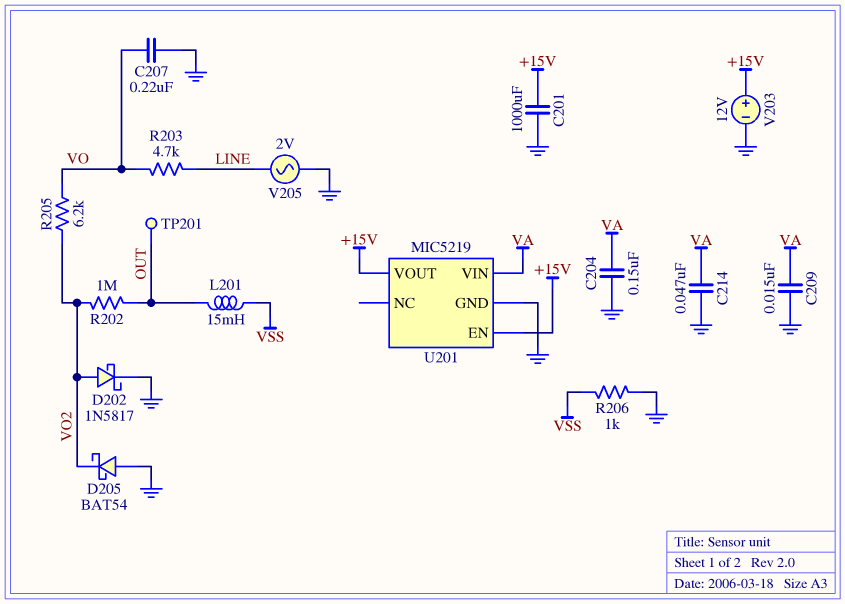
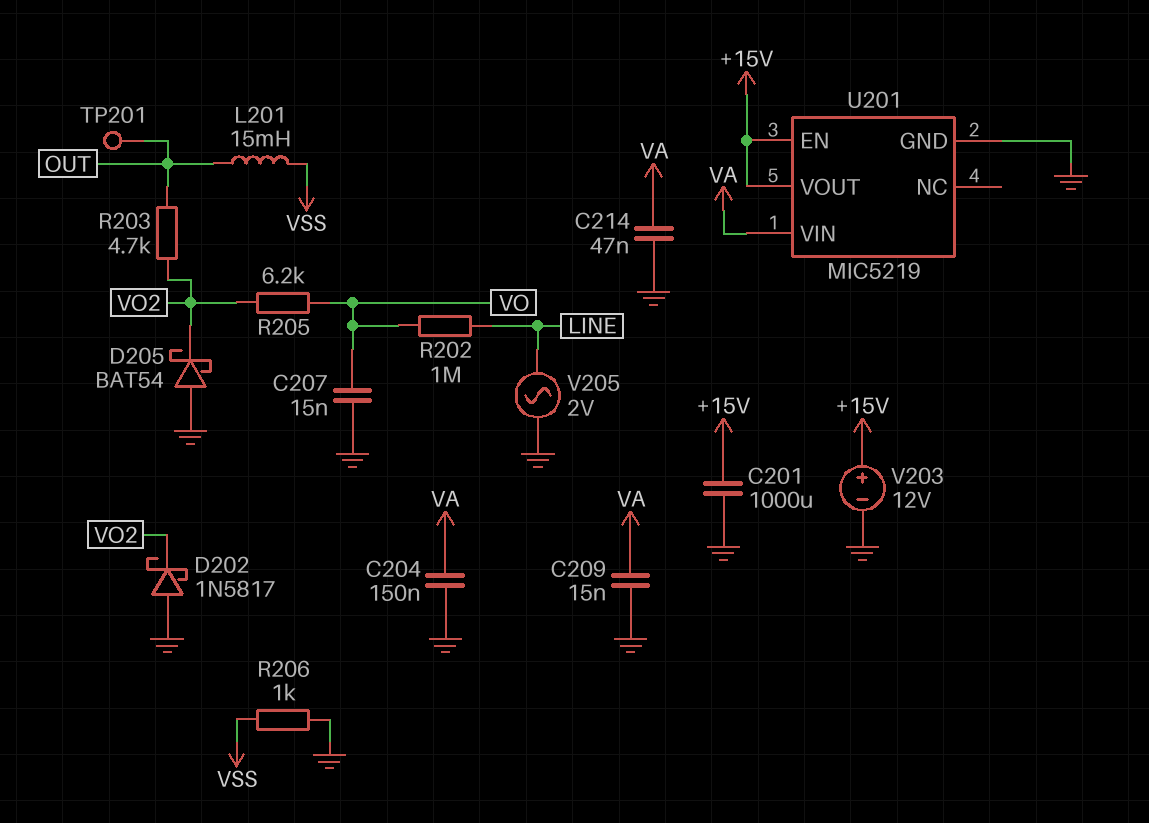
C207: 220nF (GND, VO) -> 15nF (GND, VO)
D202: schottky 1N5817 (A VO2, K GND) -> schottky 1N5817 (A GND, K VO2)
R202: 1M (OUT, VO2) -> 1M (LINE, VO)
R203: 4.7k (LINE, VO) -> 4.7k (OUT, VO2)

